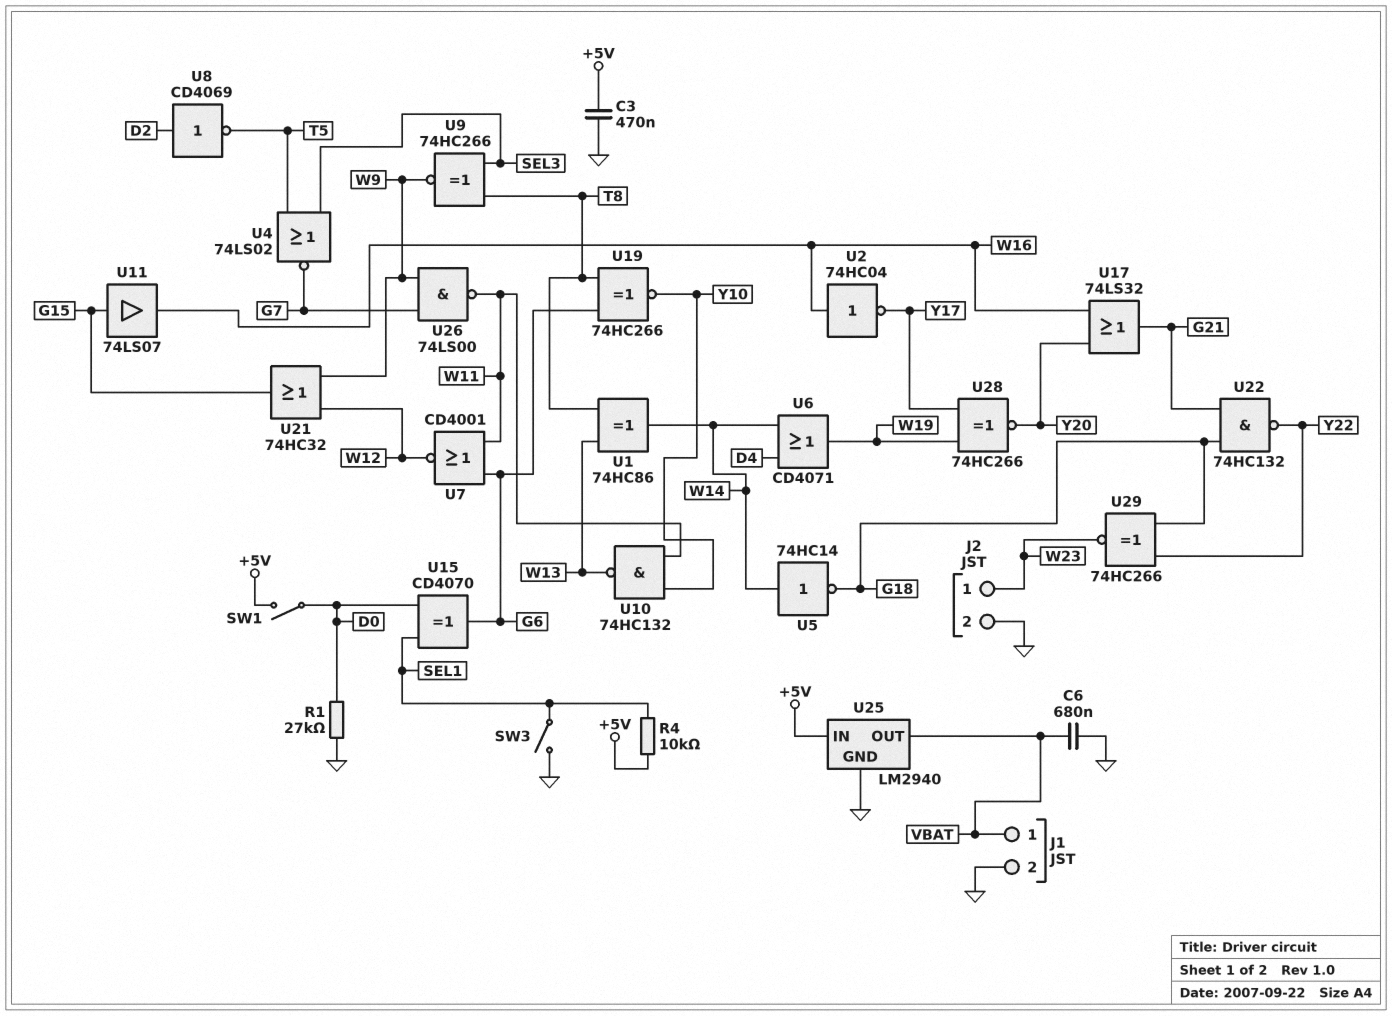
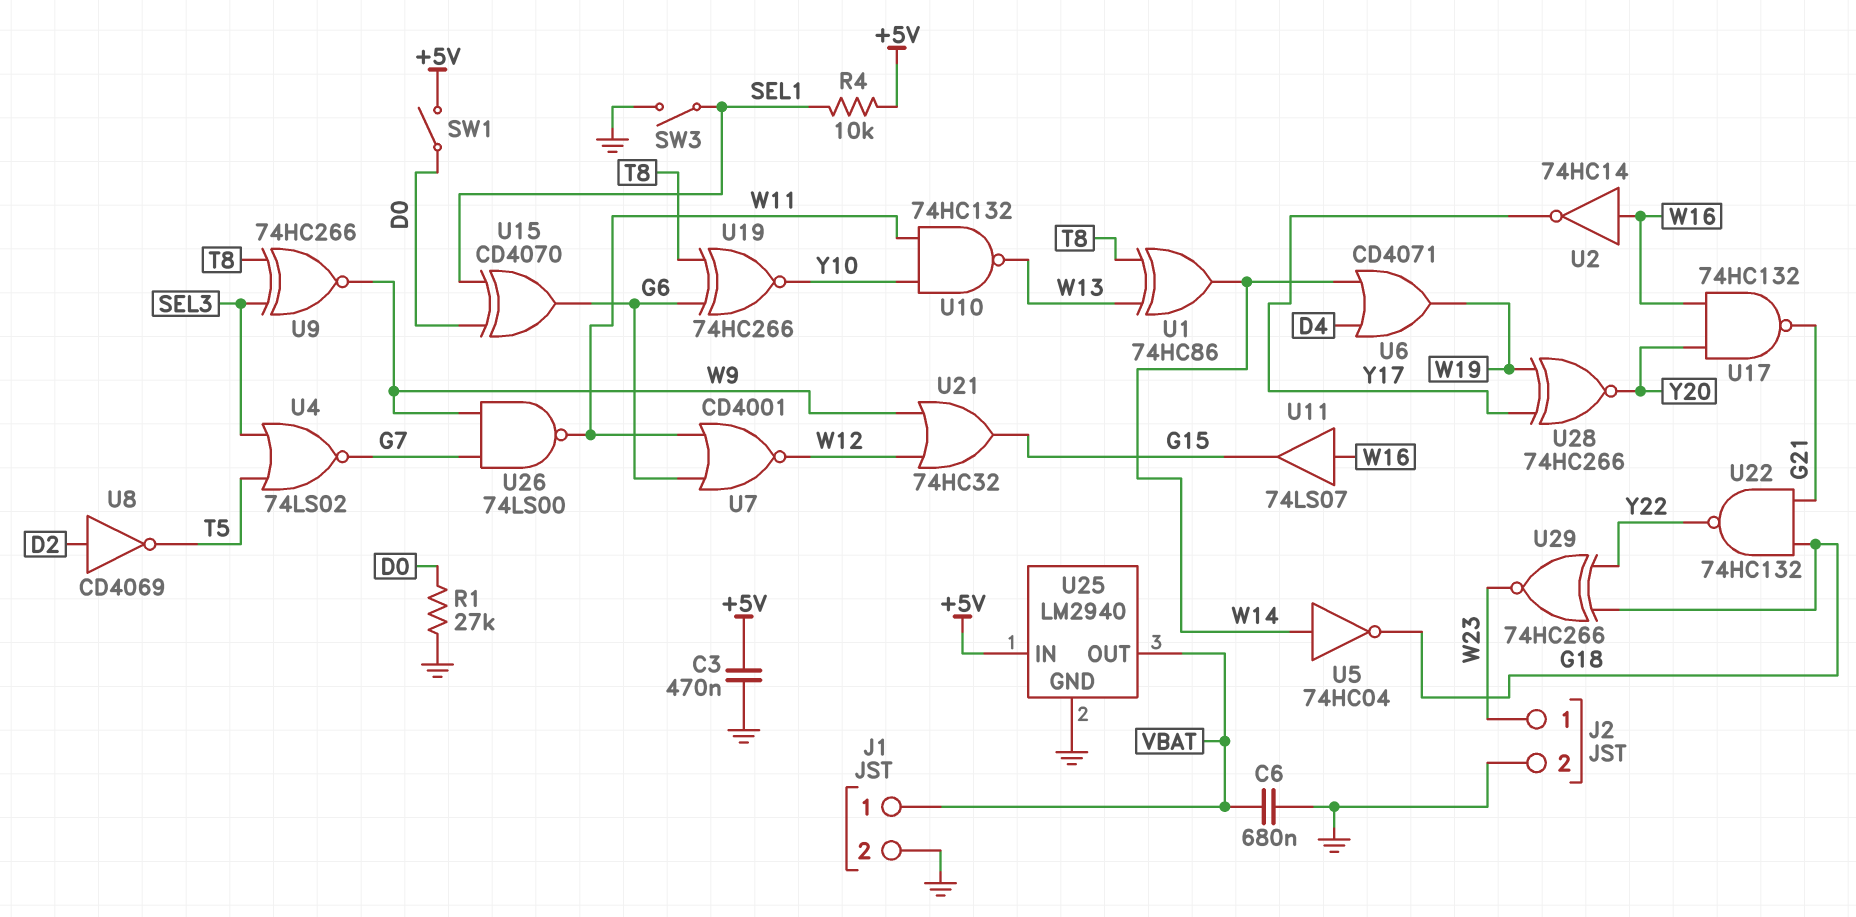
U2: NOT 74HC04 (in W16, out Y17) -> NOT 74HC14 (in W16, out Y17)
U5: NOT 74HC14 (in W14, out G18) -> NOT 74HC04 (in W14, out G18)
U11: buffer 74LS07 (in G15, out W16) -> buffer 74LS07 (in W16, out G15)
U17: OR 74LS32 (in W16, in Y20, out G21) -> NAND 74HC132 (in W16, in Y20, out G21)

